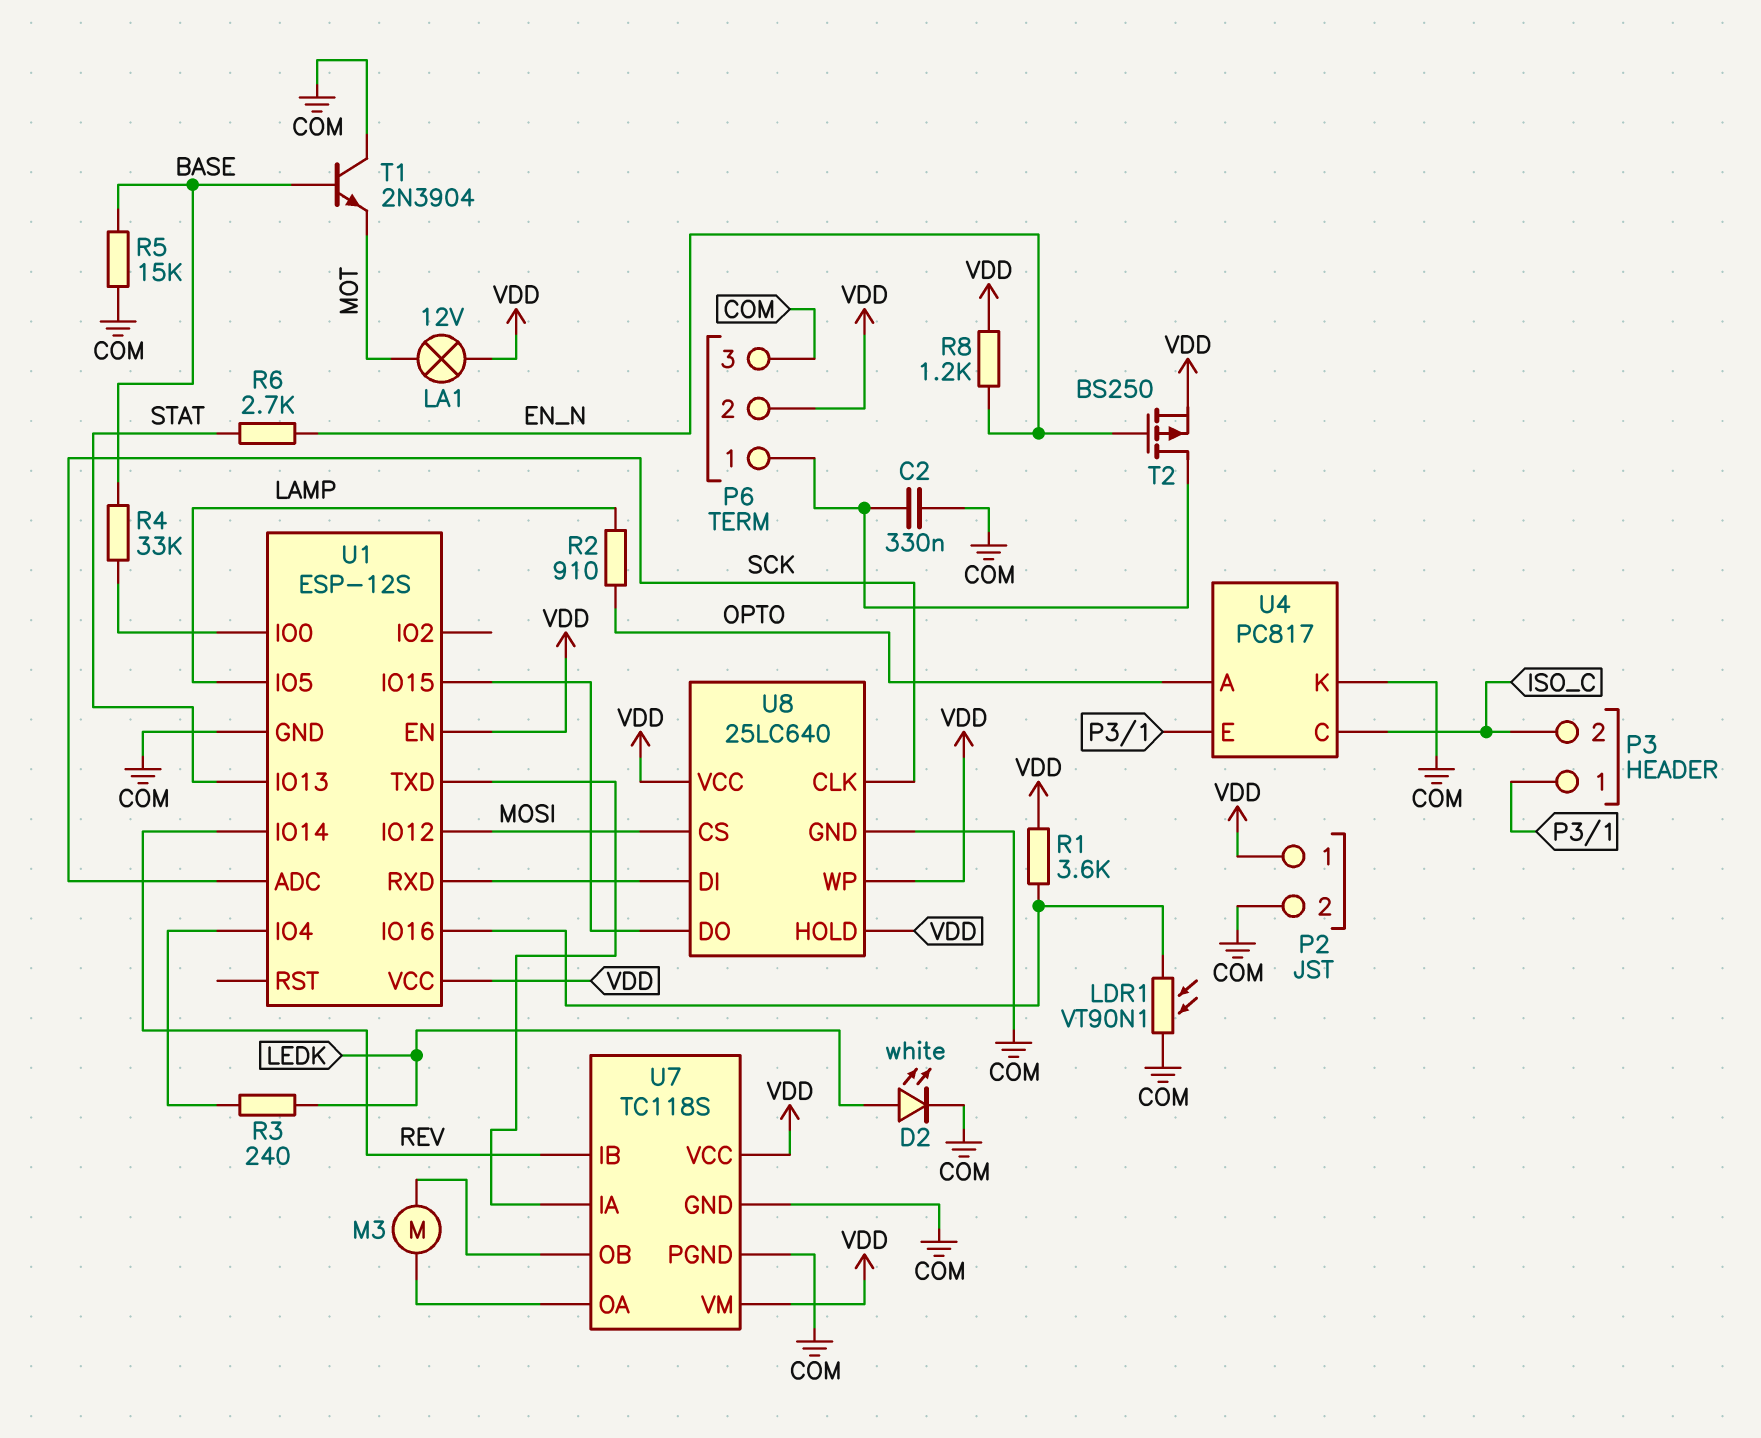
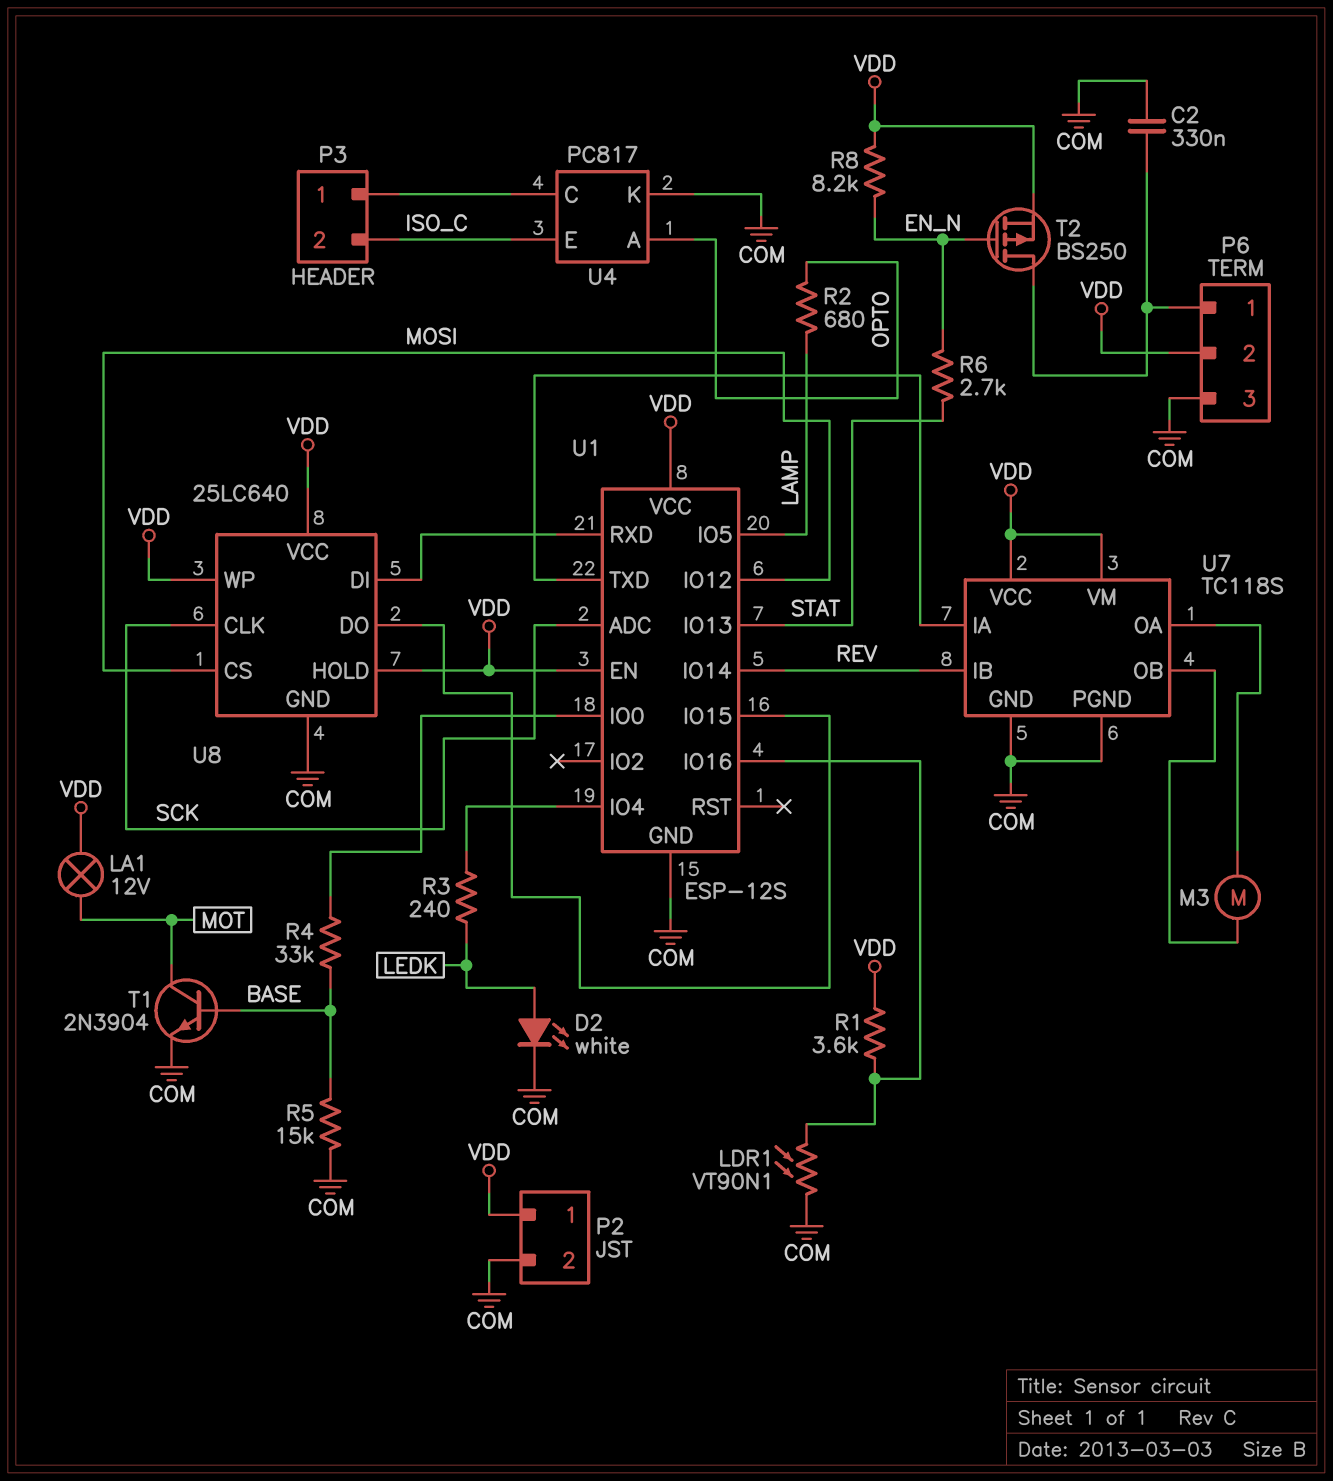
R2: 910 (LAMP, OPTO) -> 680 (LAMP, OPTO)
R8: 1.2k (EN_N, VDD) -> 8.2k (EN_N, VDD)
T1: NPN 2N3904 (B BASE, C COM, E MOT) -> NPN 2N3904 (B BASE, C MOT, E COM)
U4 pin C: ISO_C -> P3/1
U4 pin E: P3/1 -> ISO_C

